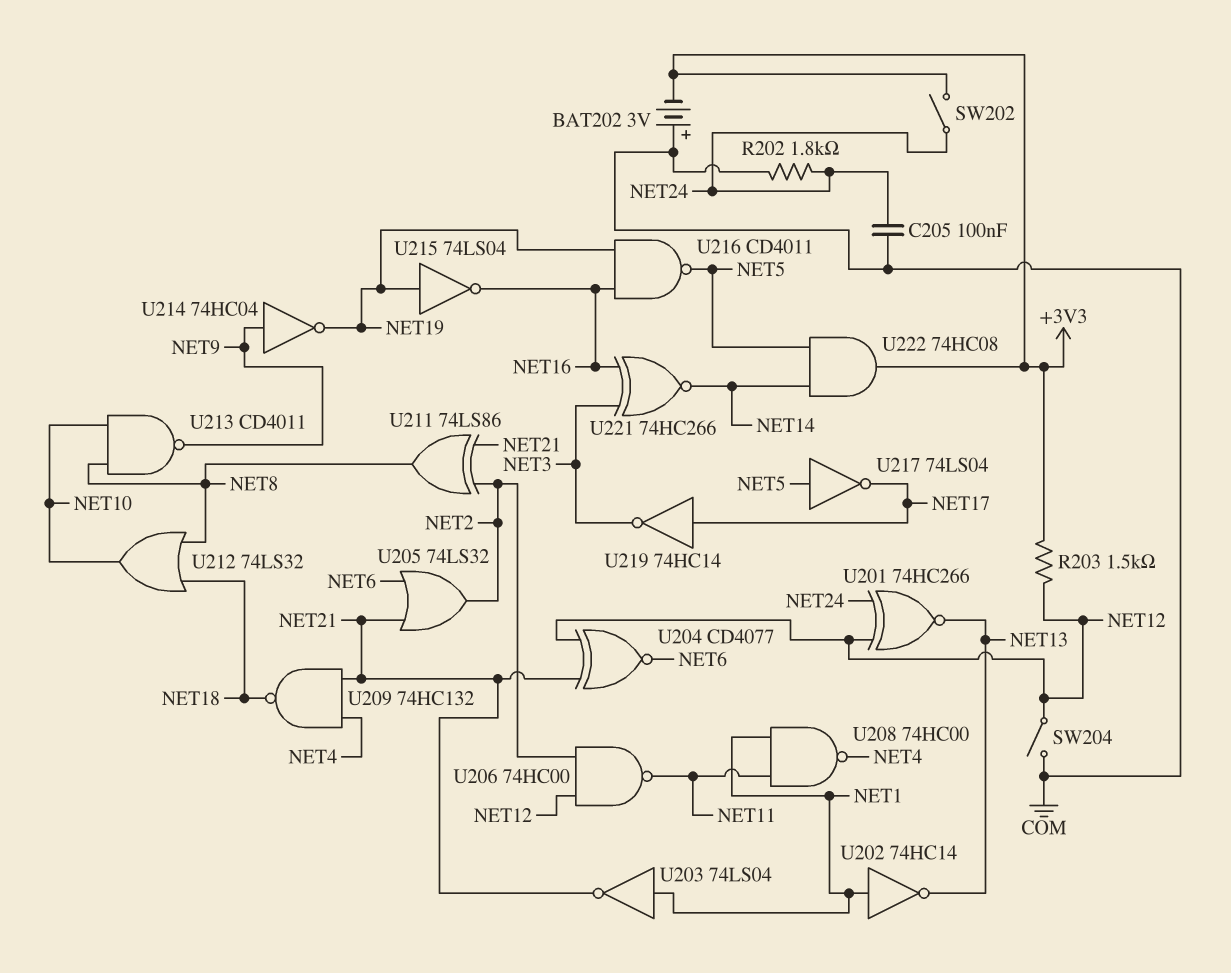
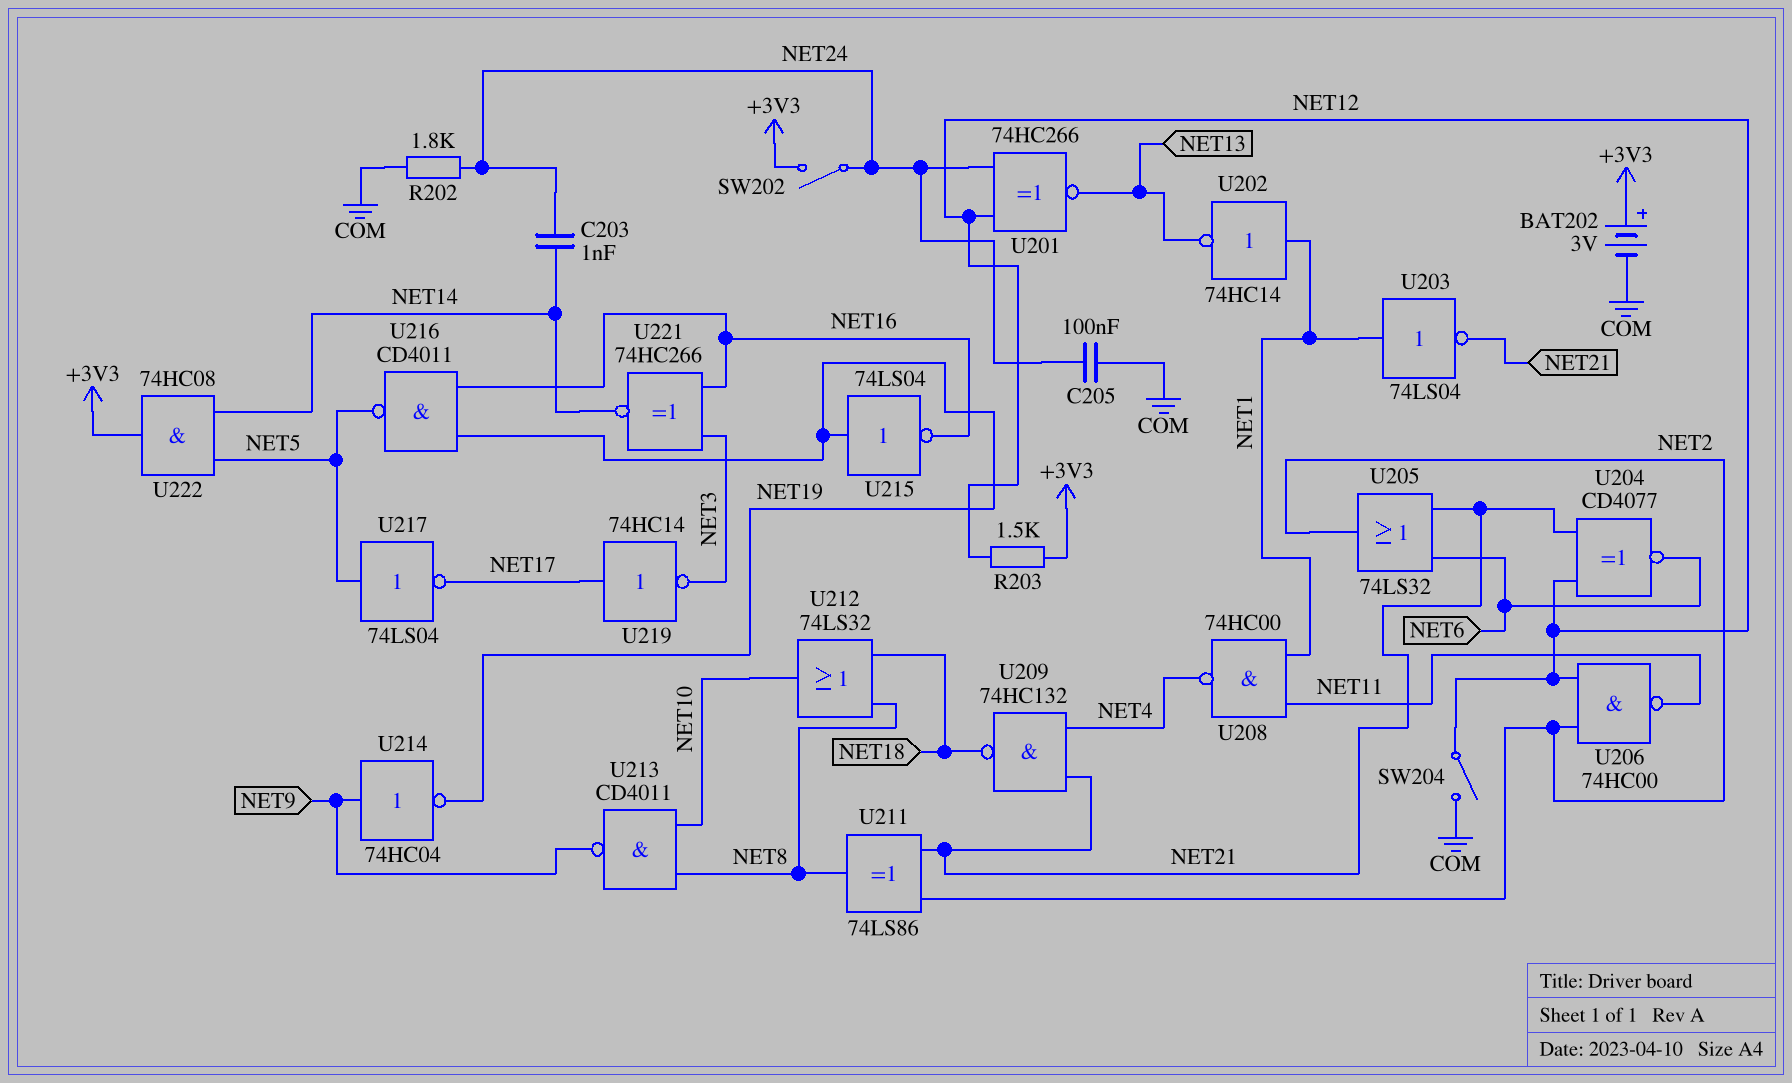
BAT202: 3V (plus COM, minus +3V3) -> 3V (plus +3V3, minus COM)
C203: none -> 1nF (NET14, NET24)

